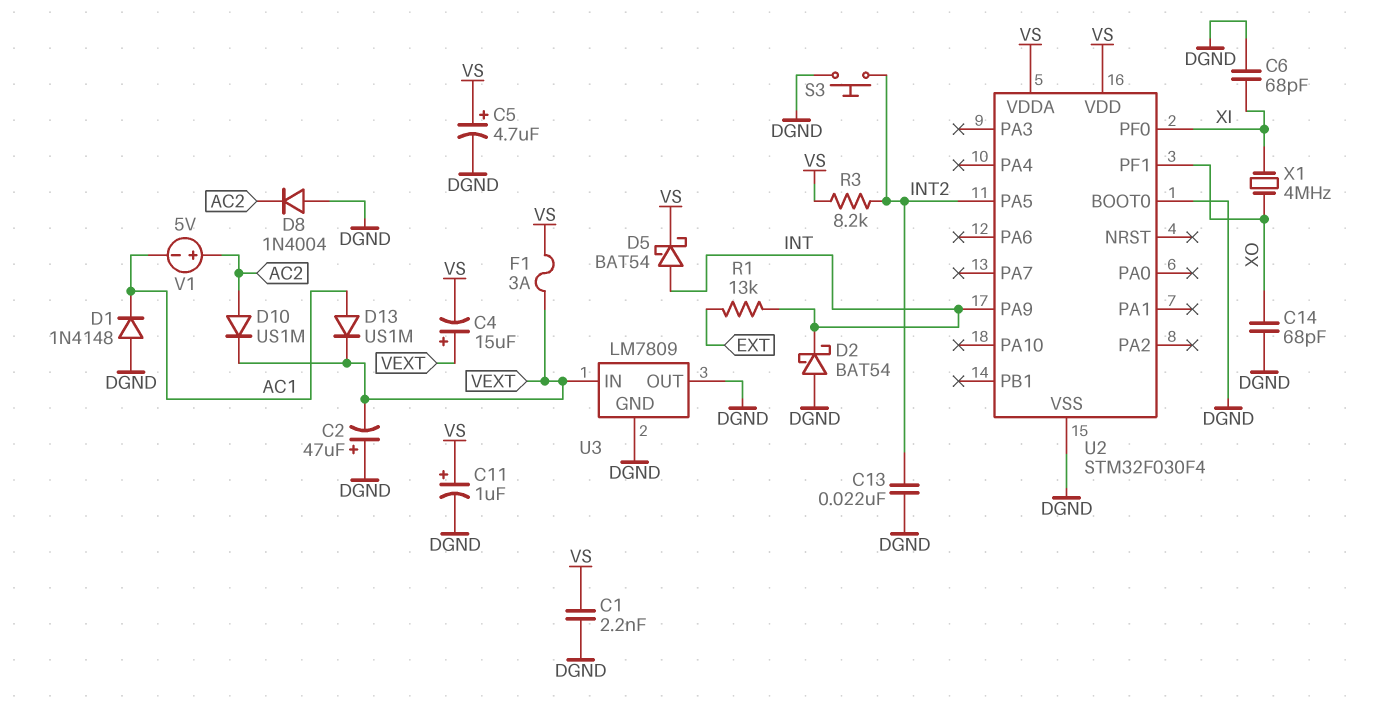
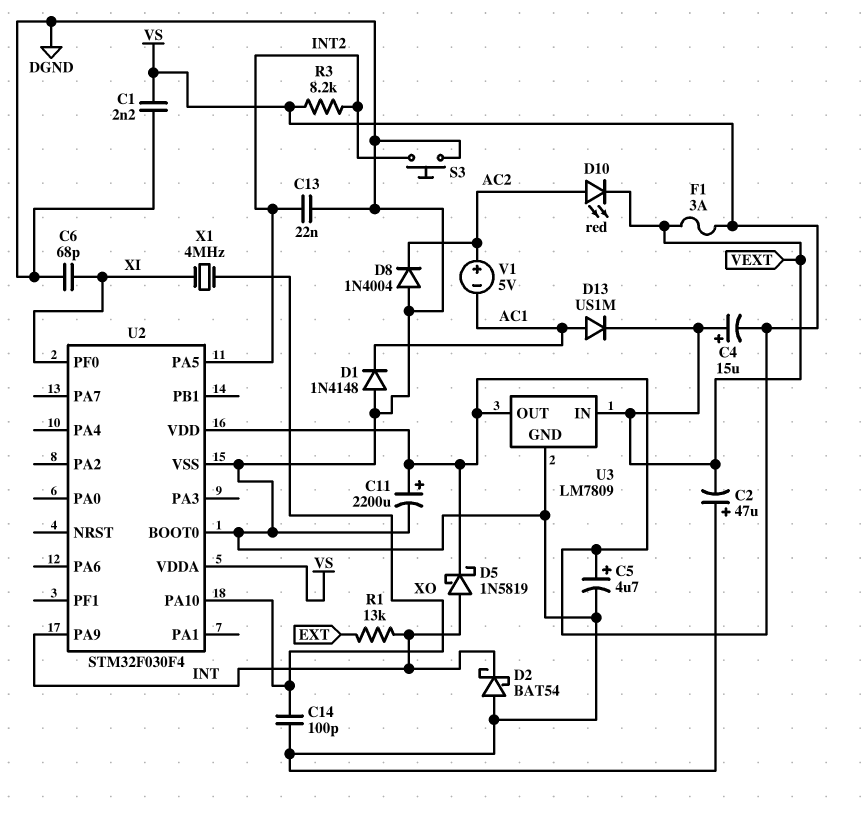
C11: 1uF (plus VS, minus DGND) -> 2200uF (plus VS, minus DGND)
C14: 68pF (DGND, XO) -> 100pF (DGND, XO)
D5: schottky BAT54 (A INT, K VS) -> schottky 1N5819 (A INT, K VS)
D10: diode US1M (A AC2, K VEXT) -> LED red (A AC2, K VEXT)
U2 pin PA10: none -> XO
U2 pin PF1: XO -> none
U3 pin OUT: DGND -> VS

